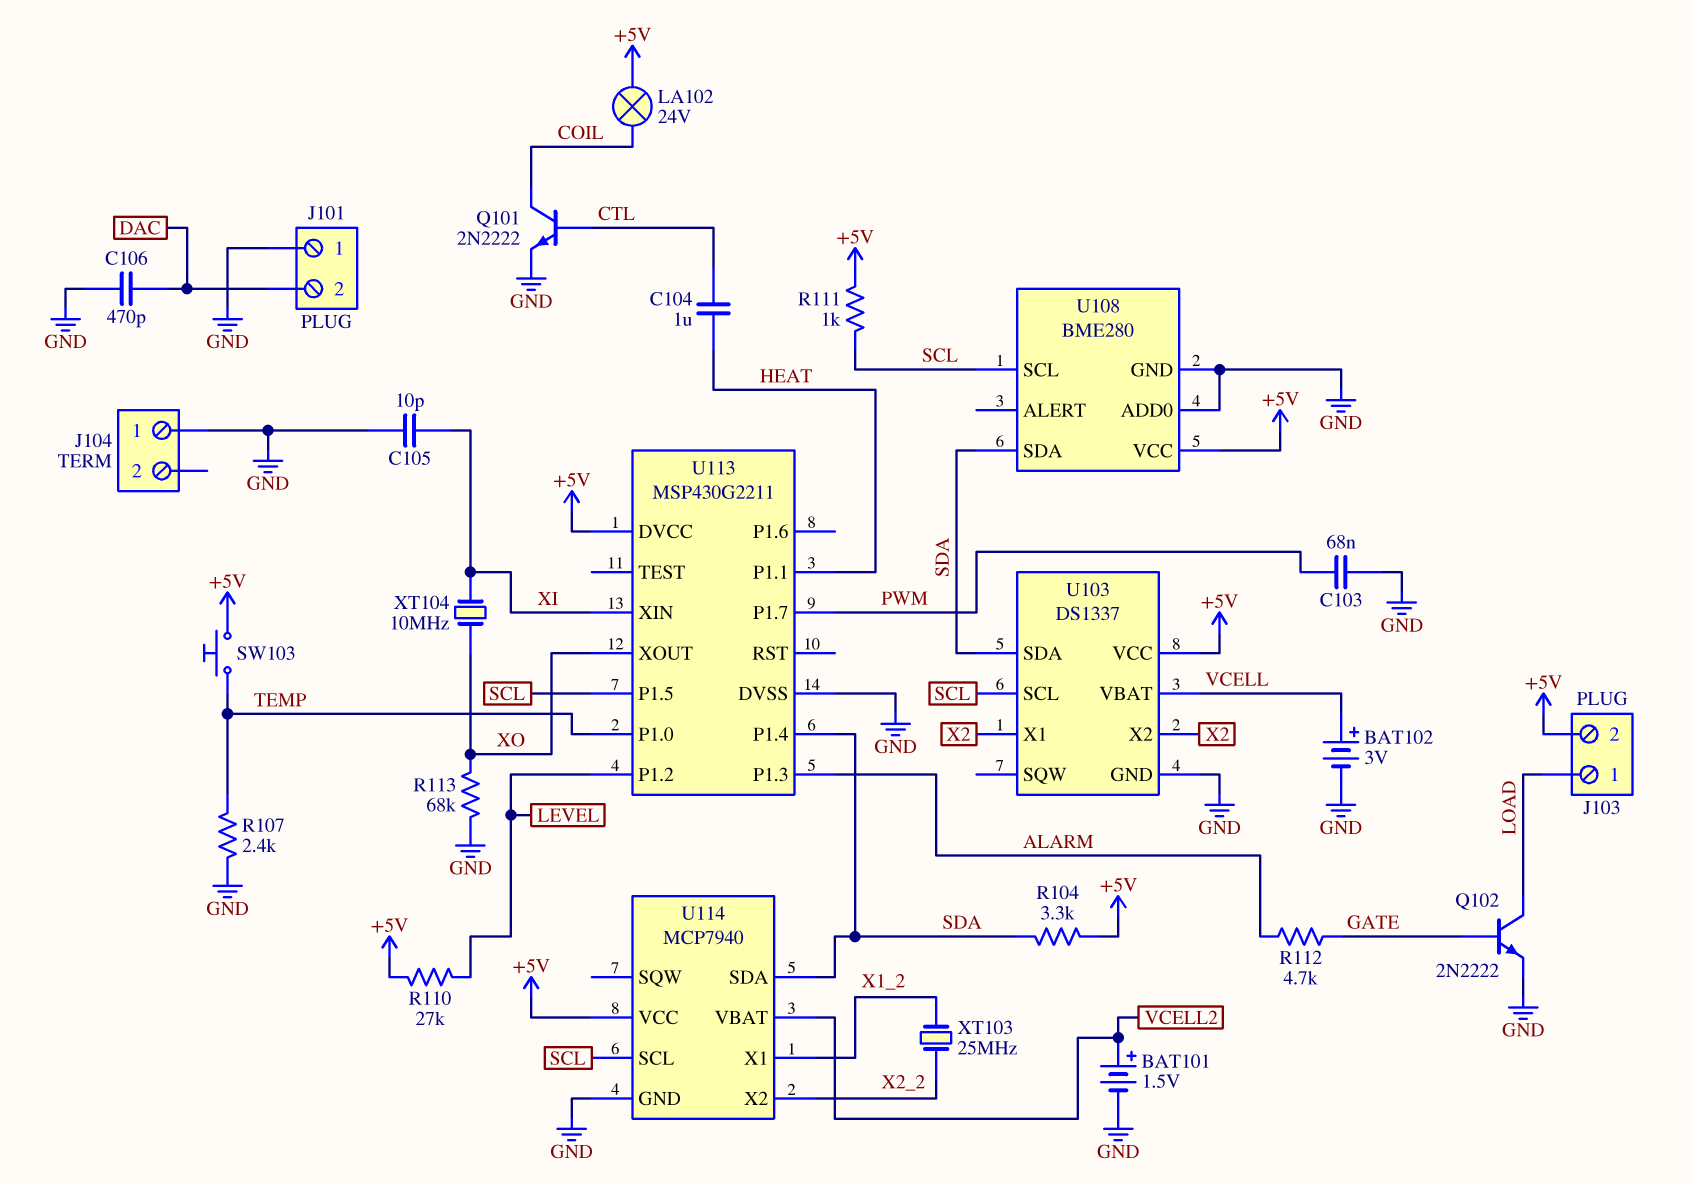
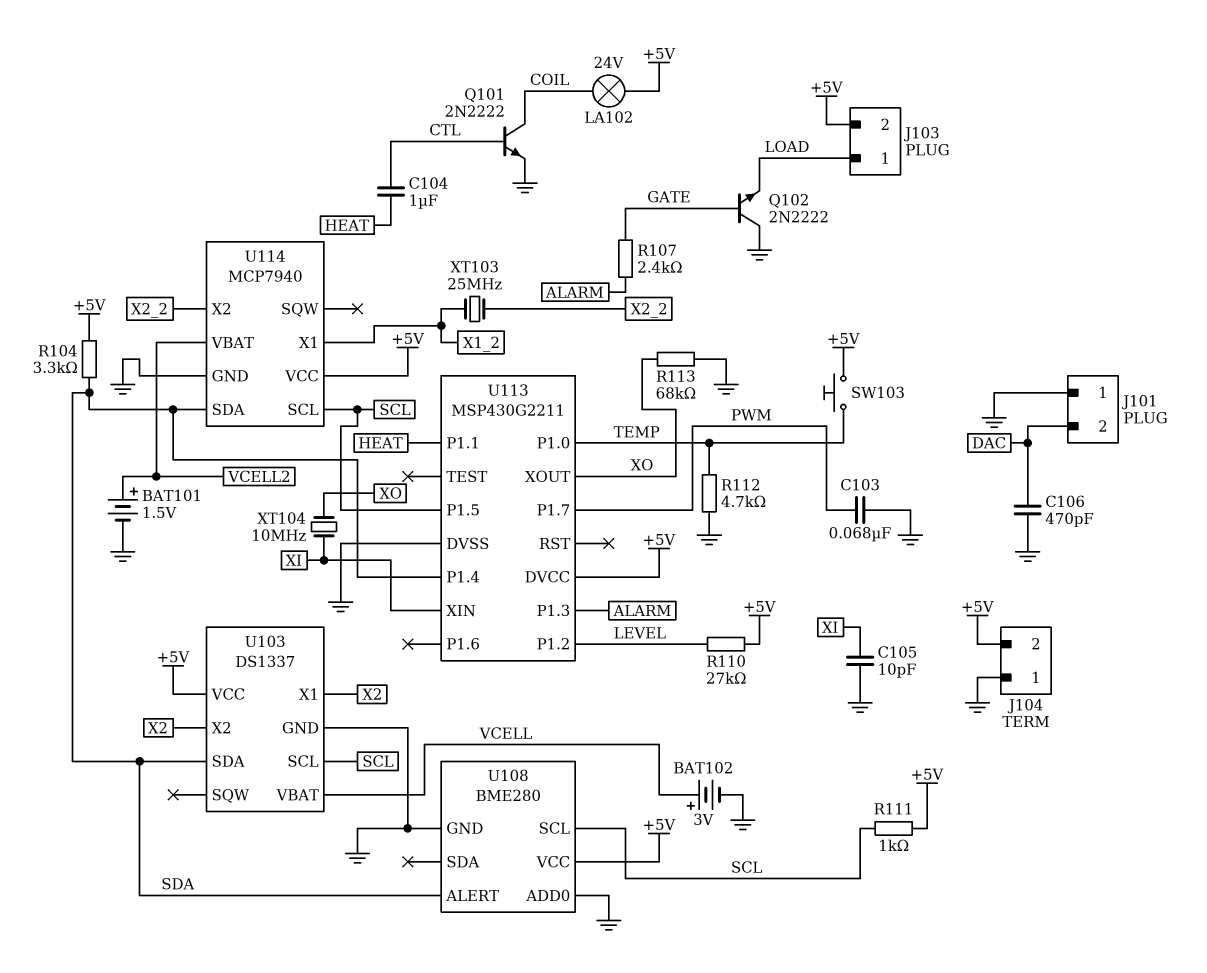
J104 pin 2: none -> +5V
Q102: NPN 2N2222 (B GATE, C LOAD, E GND) -> NPN 2N2222 (B GATE, C GND, E LOAD)
R107: 2.4k (GND, TEMP) -> 2.4k (ALARM, GATE)
R112: 4.7k (ALARM, GATE) -> 4.7k (GND, TEMP)
U108 pin ALERT: none -> SDA
U108 pin SDA: SDA -> none

